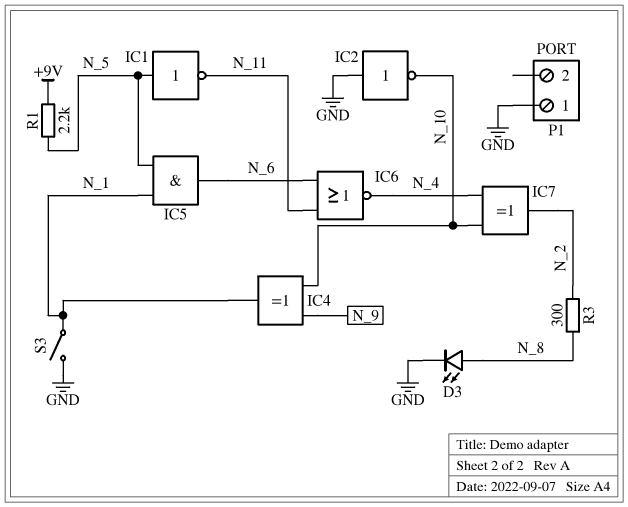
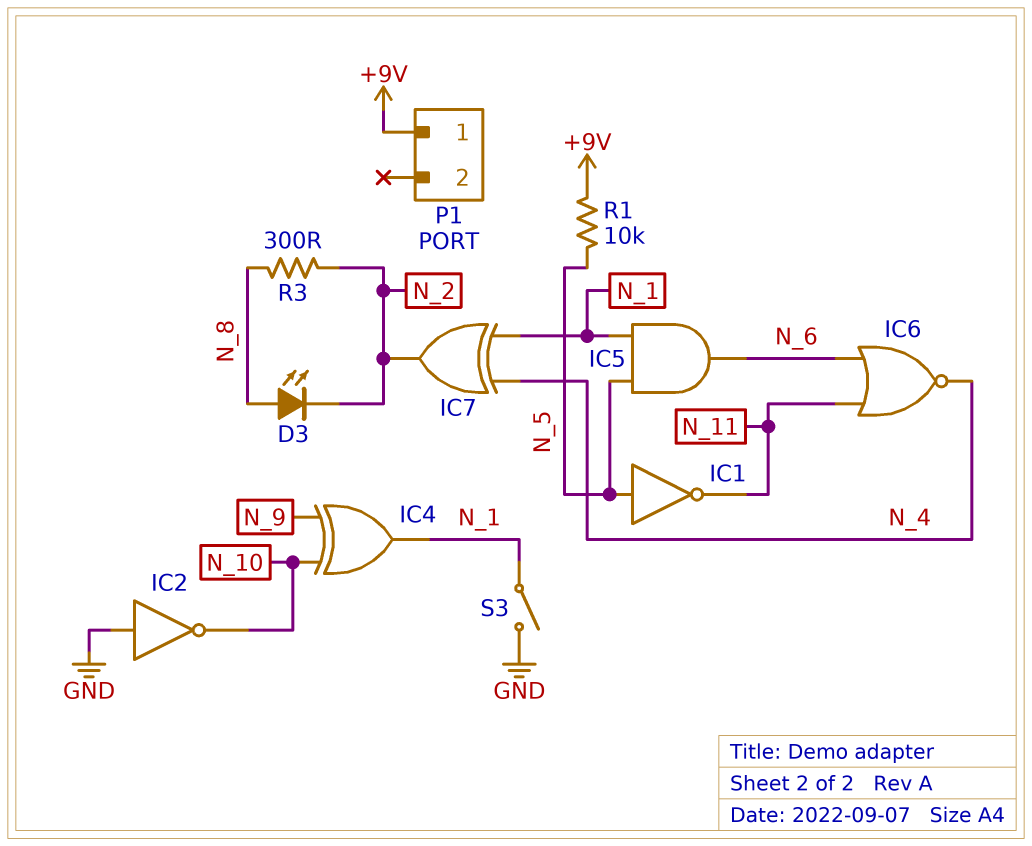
D3: LED (A N_8, K GND) -> LED (A N_8, K N_2)
IC7: XOR (in N_4, in N_10, out N_2) -> XOR (in N_1, in N_4, out N_2)
P1 pin 1: GND -> +9V
R1: 2.2k (+9V, N_5) -> 10k (+9V, N_5)

